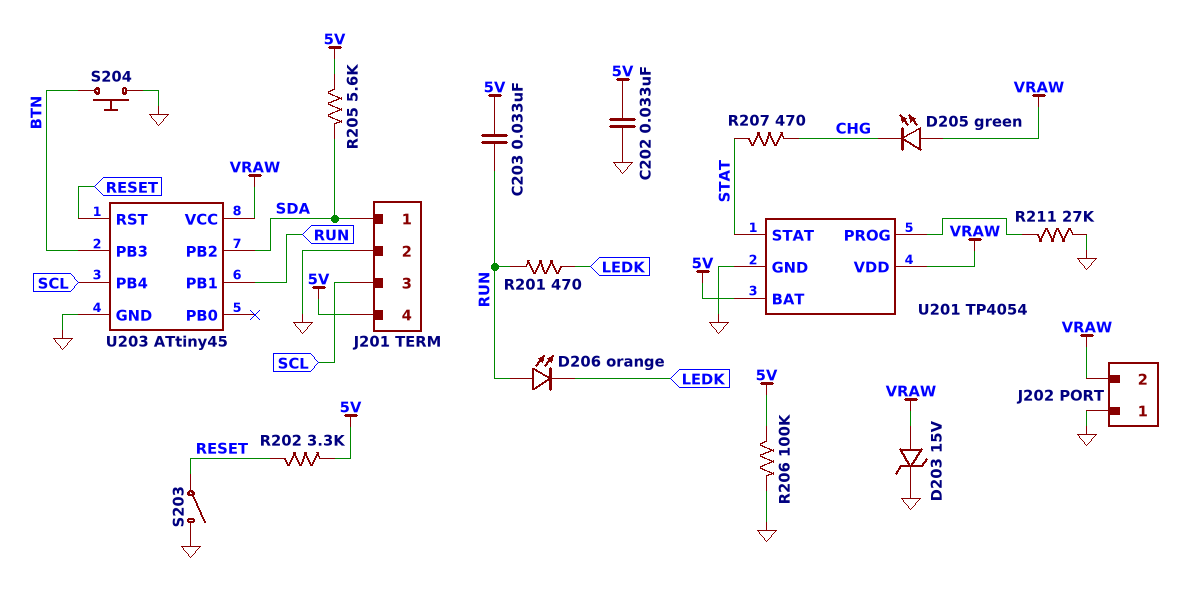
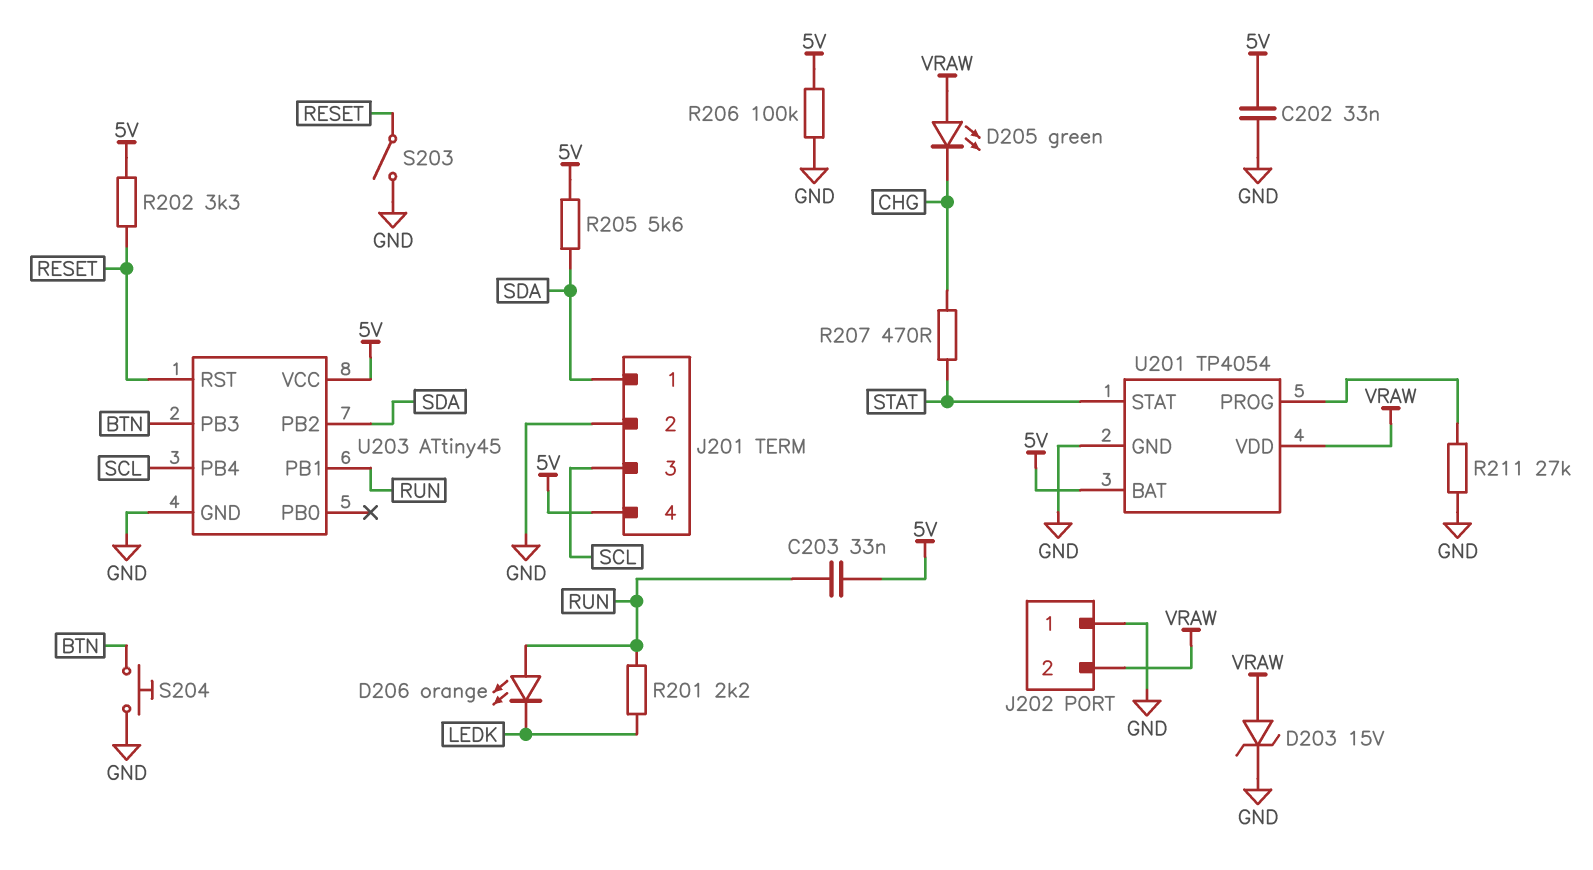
R201: 470 (LEDK, RUN) -> 2.2k (LEDK, RUN)
U203 pin VCC: VRAW -> 5V

